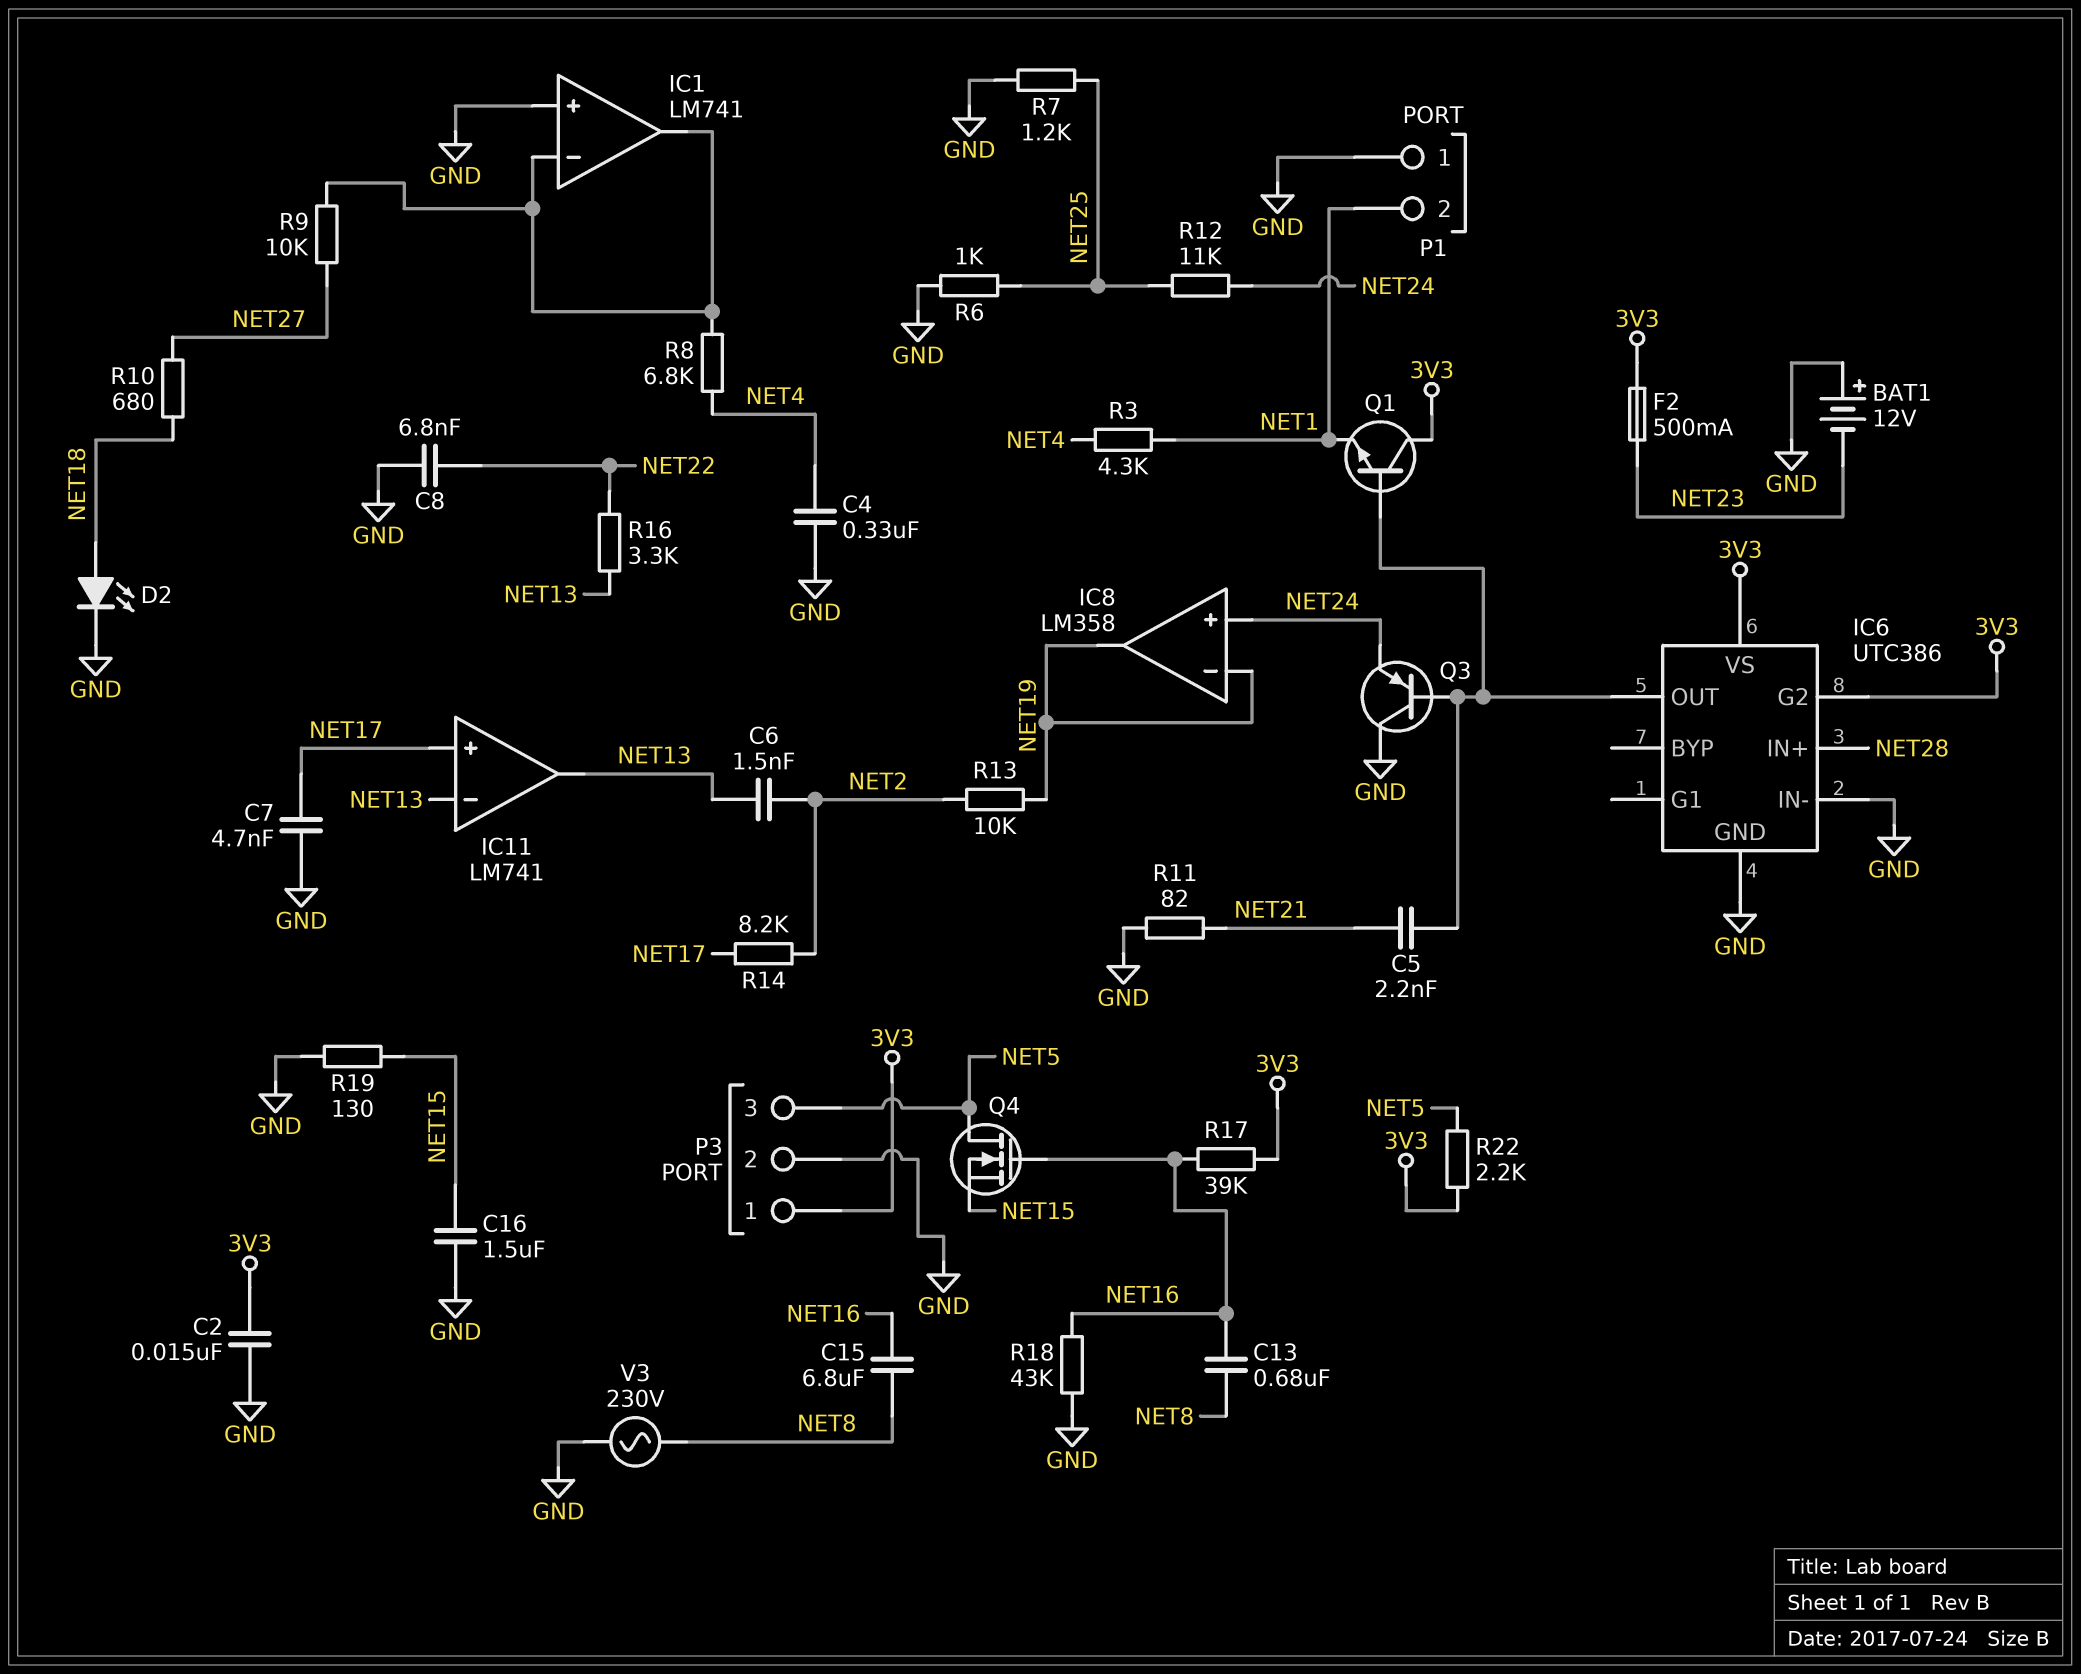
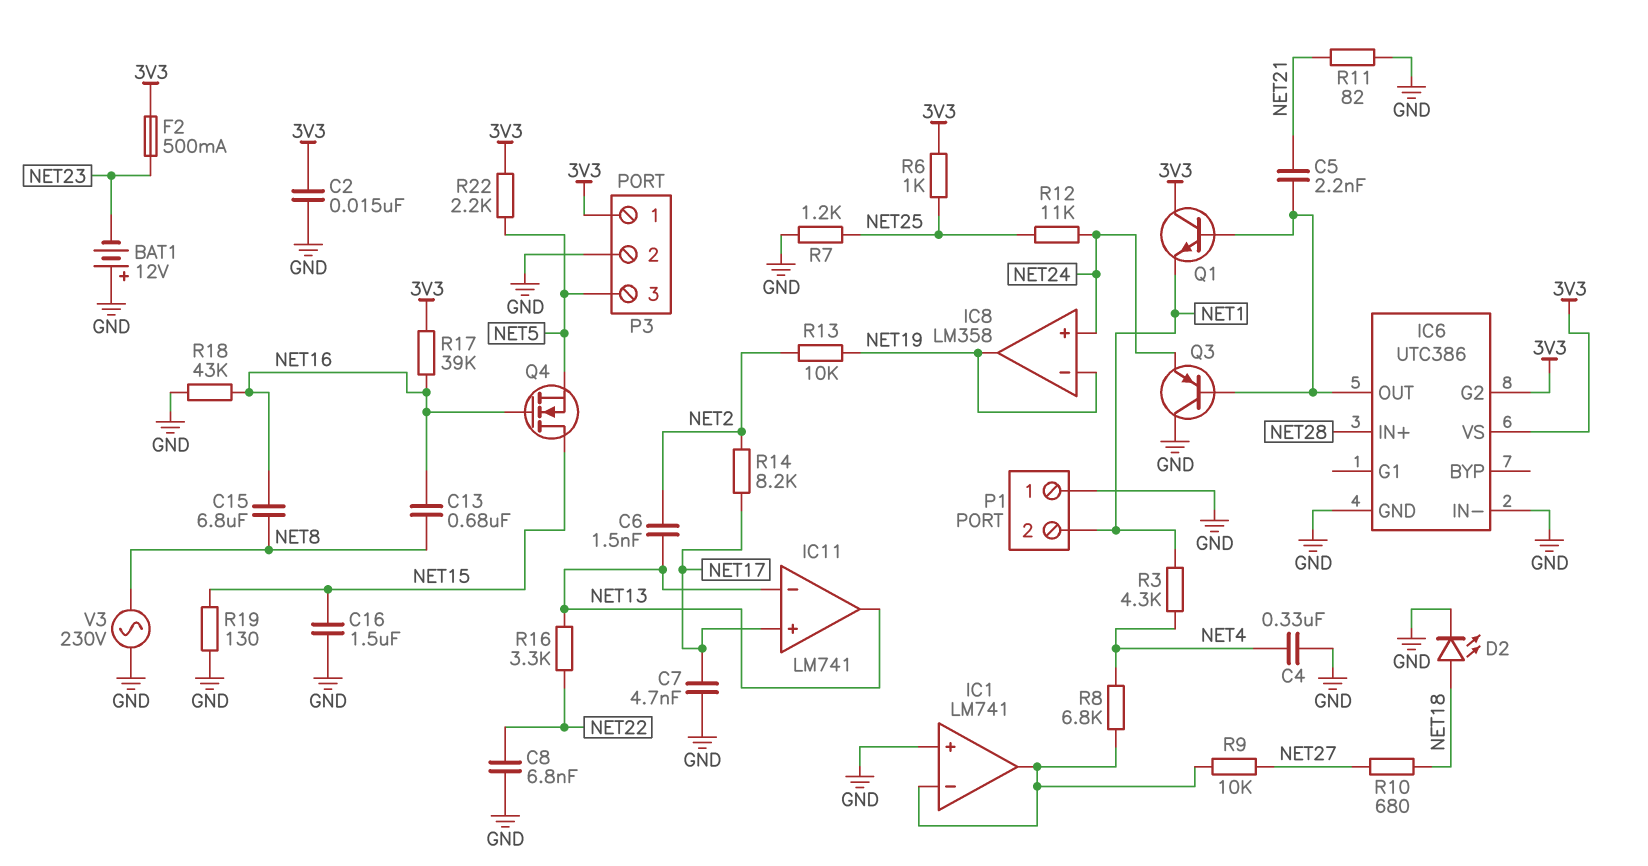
Q4: NMOS (G NET16, D NET5, S NET15) -> NMOS (G NET16, D NET15, S NET5)
R6: 1k (GND, NET25) -> 1k (3V3, NET25)

